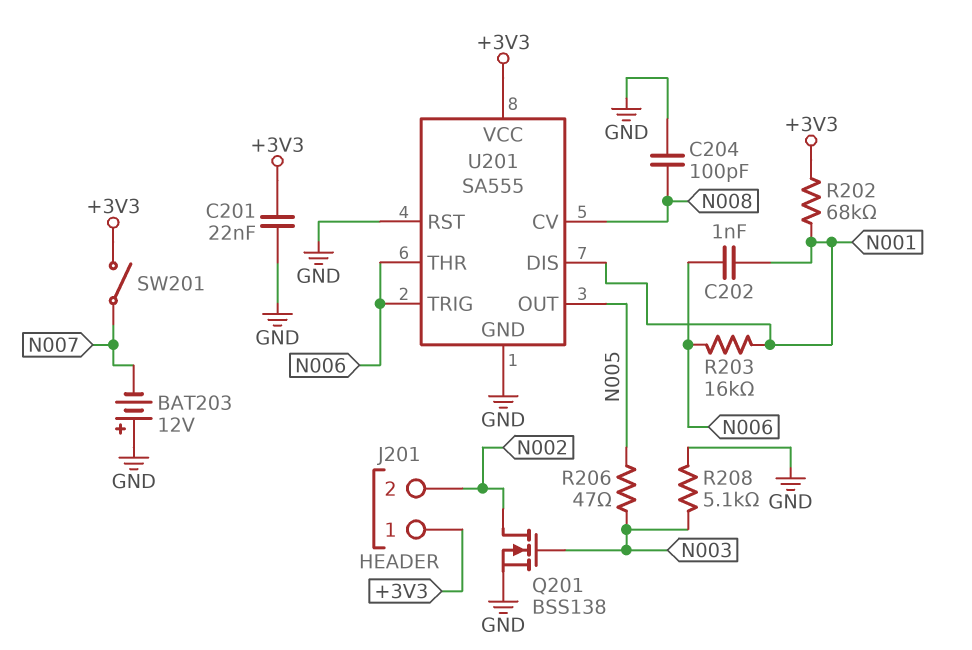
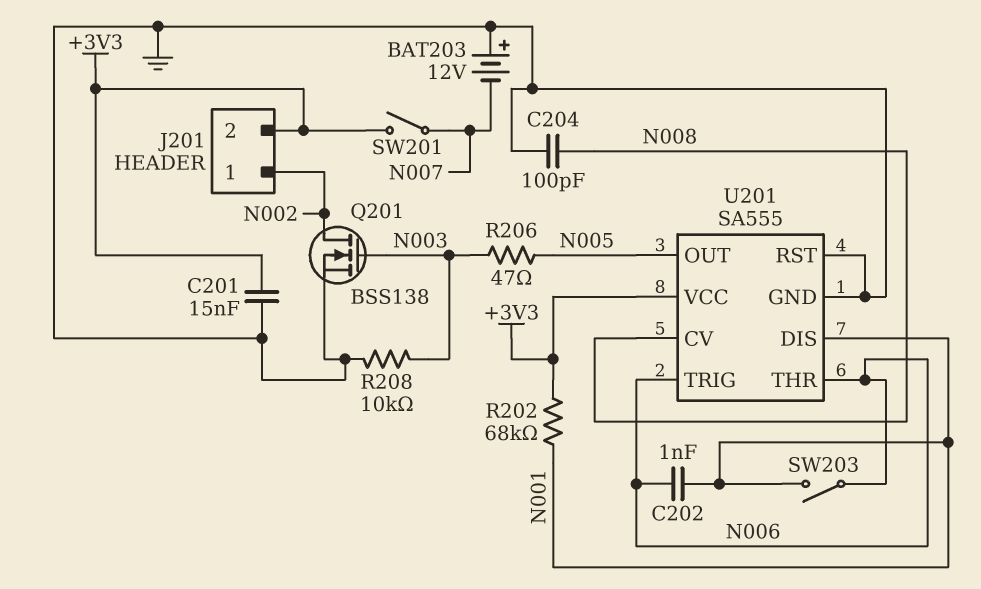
C201: 22nF (+3V3, GND) -> 15nF (+3V3, GND)
J201 pin 1: +3V3 -> N002
J201 pin 2: N002 -> +3V3
R203: 16k (N001, N006) -> none
R208: 5.1k (GND, N003) -> 10k (GND, N003)
SW203: none -> switch (N001, N006)

